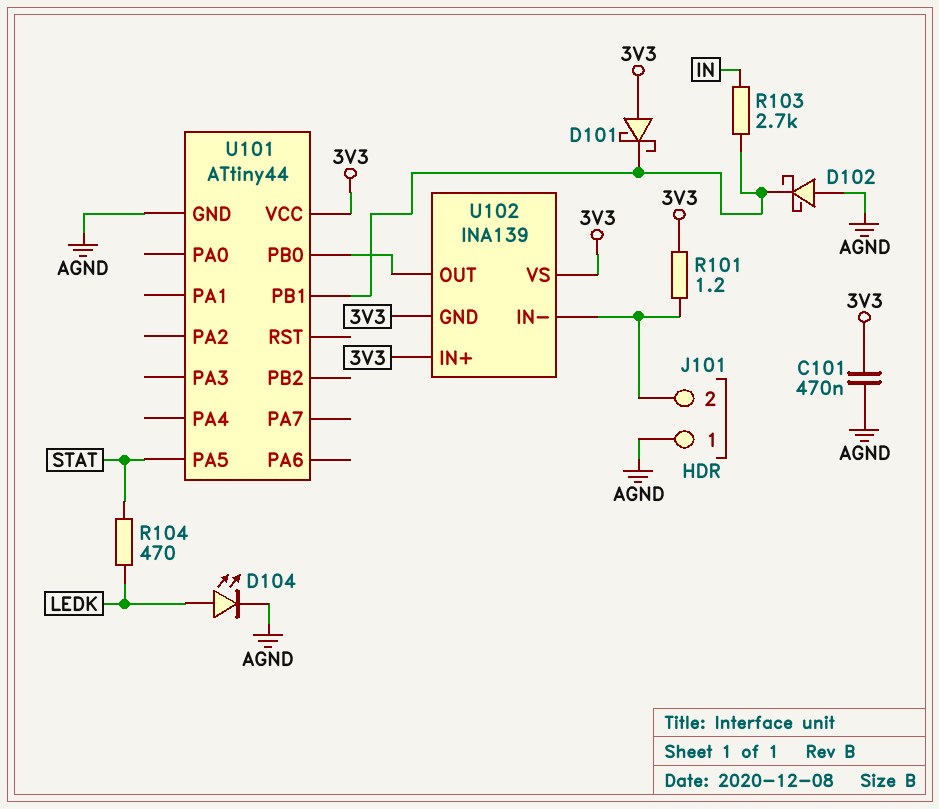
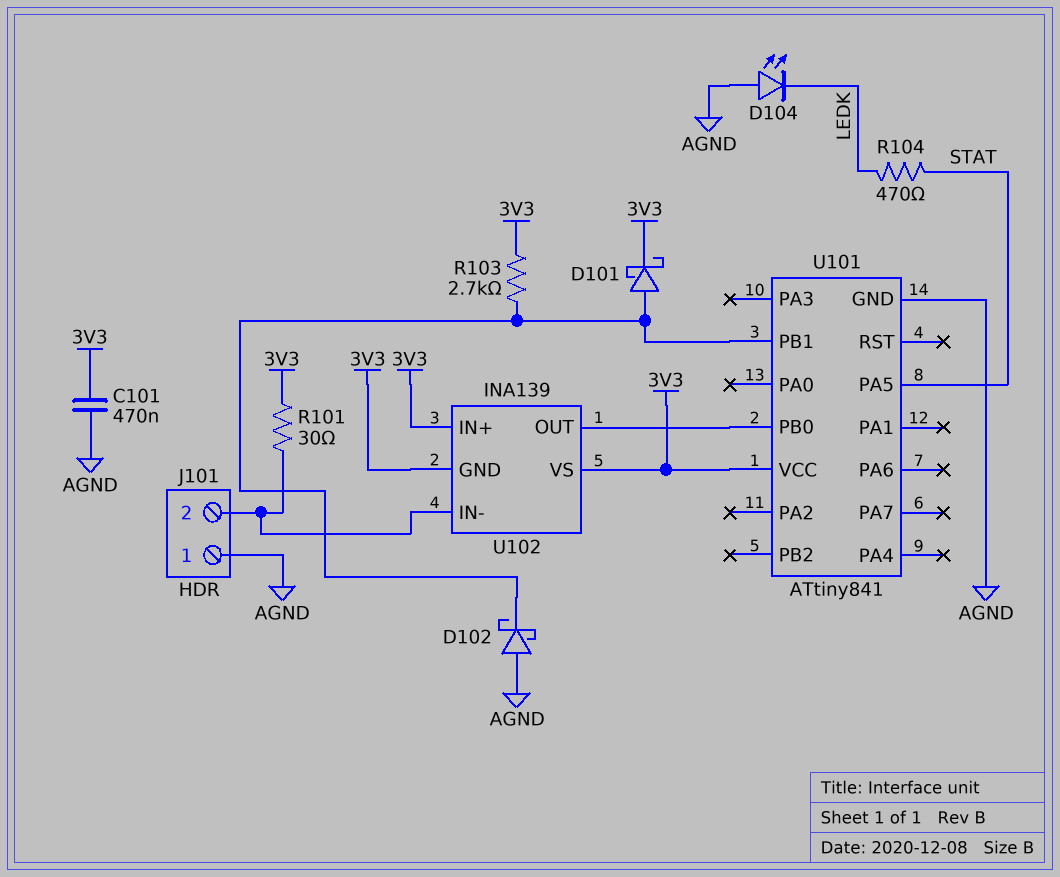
D101: schottky (A 3V3, K U101/PB1) -> schottky (A U101/PB1, K 3V3)
D104: LED (A LEDK, K AGND) -> LED (A AGND, K LEDK)
R101: 1.2 (3V3, J101/2) -> 30 (3V3, J101/2)
R103: 2.7k (IN, U101/PB1) -> 2.7k (3V3, U101/PB1)
U101: ATtiny44 -> ATtiny841

